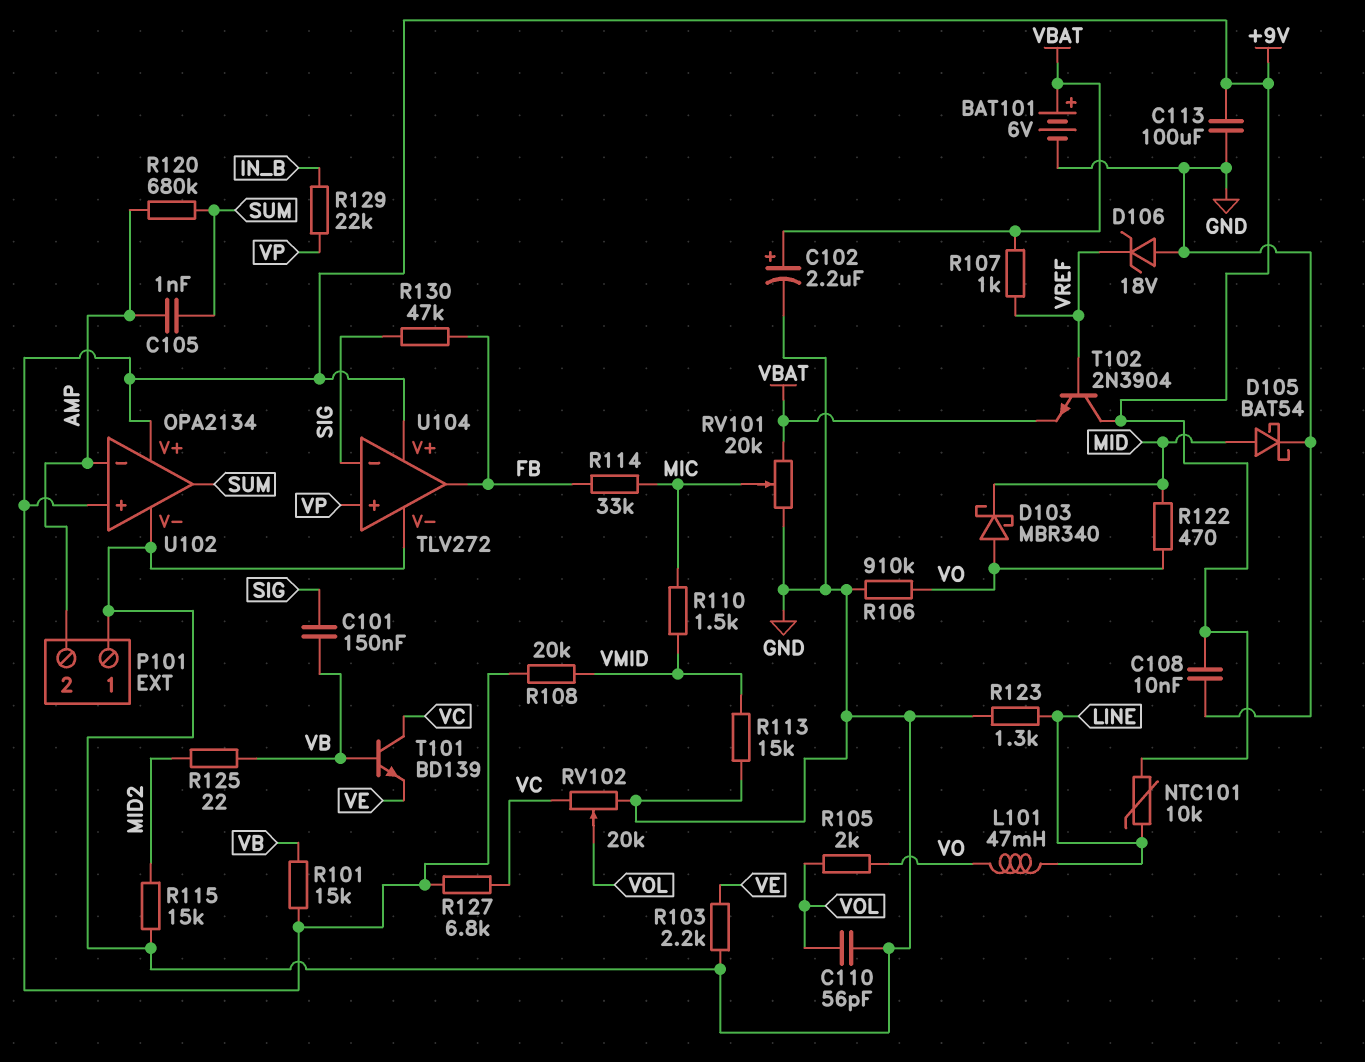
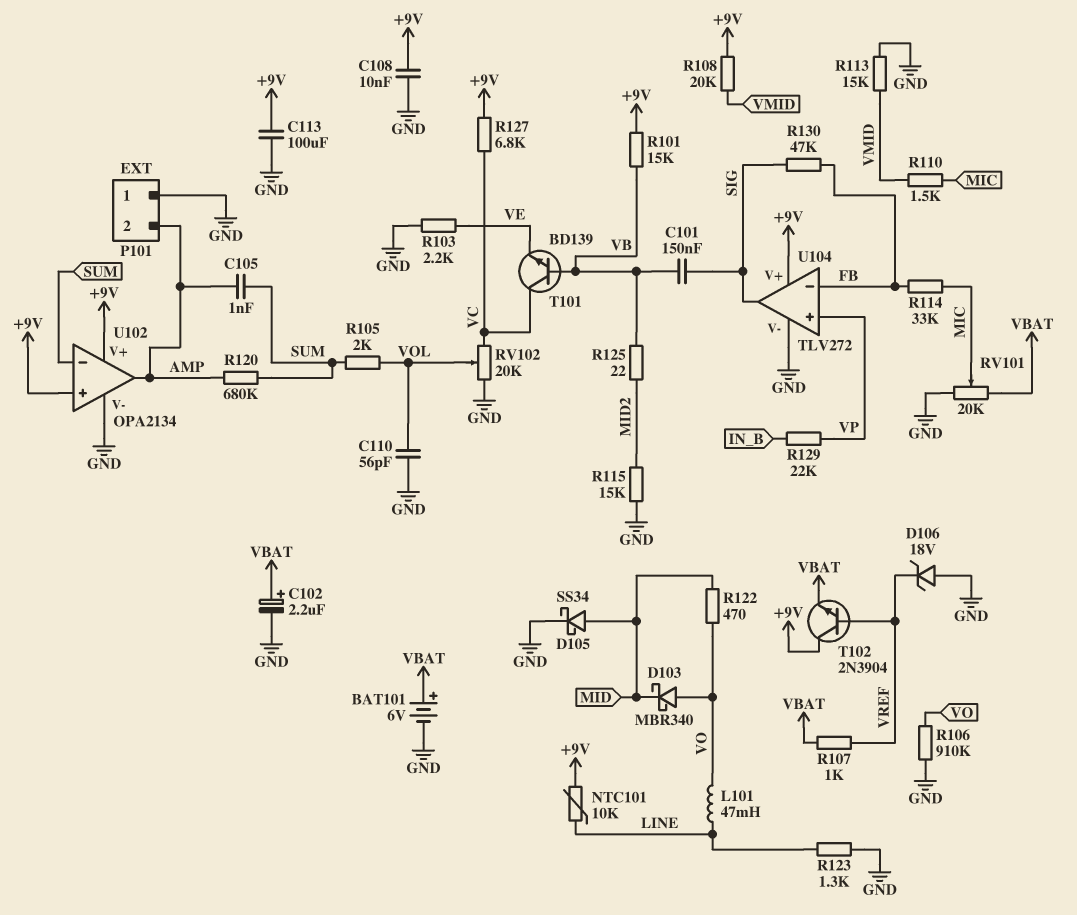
D105: schottky BAT54 (A MID, K GND) -> schottky SS34 (A MID, K GND)
R105: 2k (VO, VOL) -> 2k (SUM, VOL)
U102 pin in-: AMP -> SUM
U102 pin out: SUM -> AMP
U104 pin in-: SIG -> FB
U104 pin out: FB -> SIG

